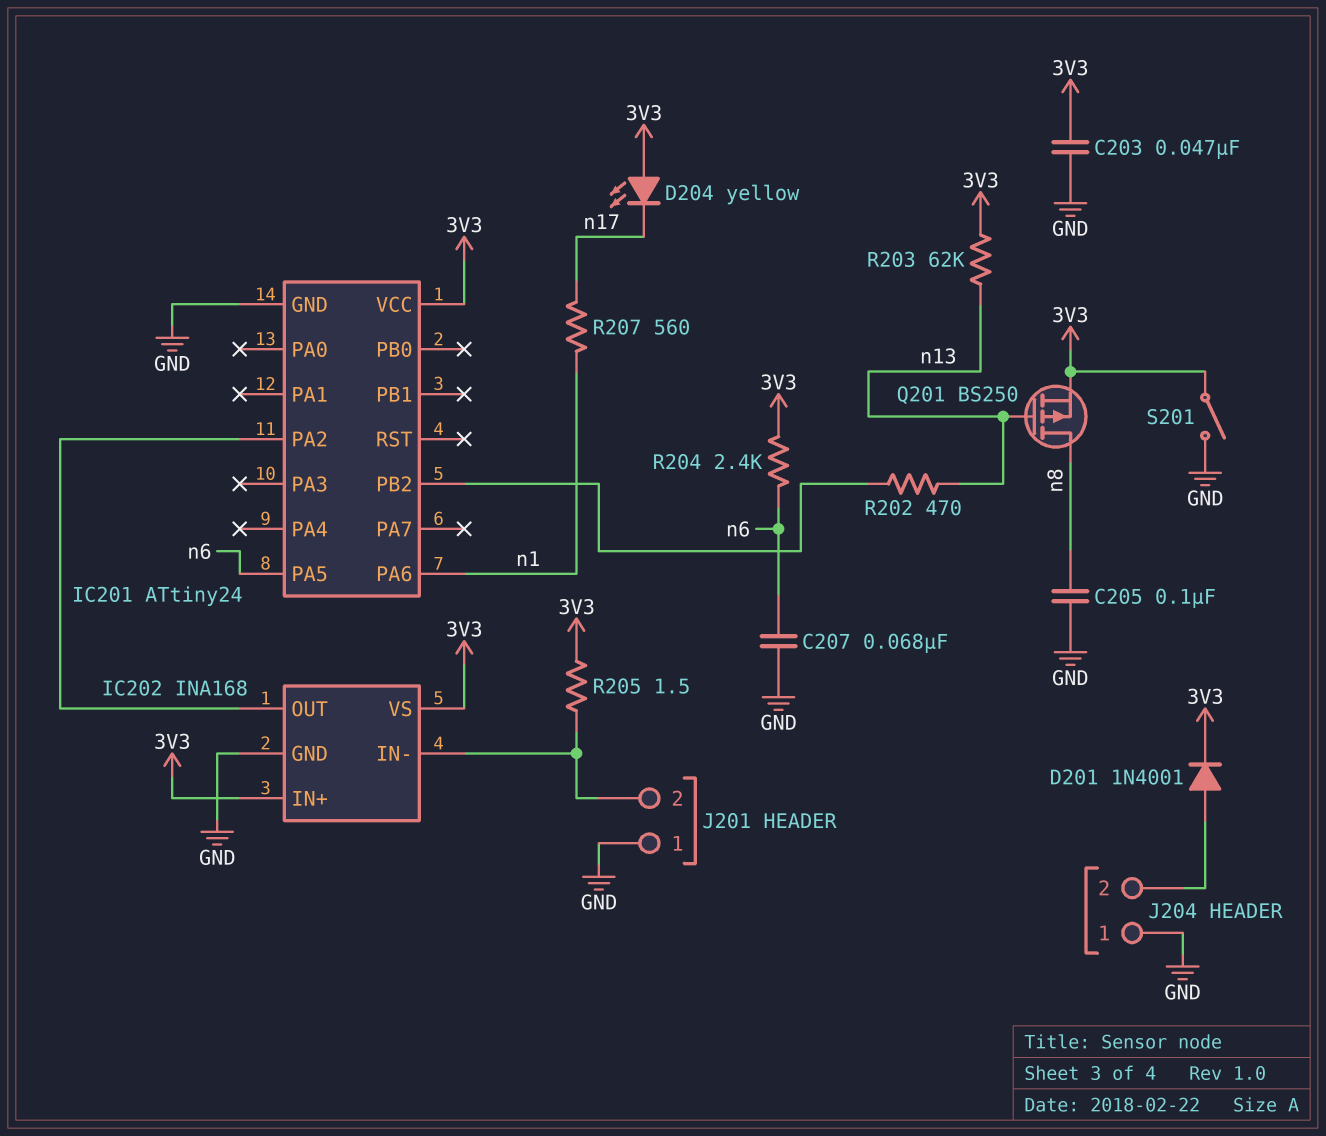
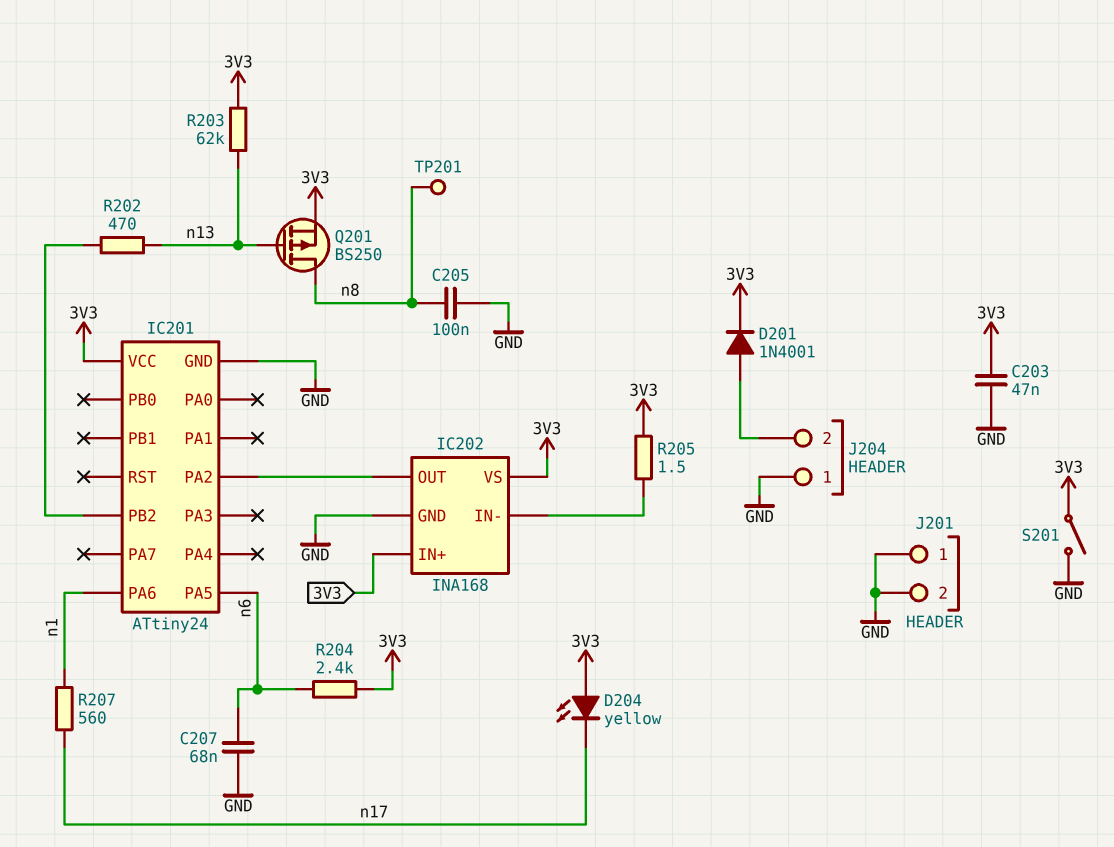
J201 pin 2: IC202/IN- -> GND
TP201: none -> test point (n8)

